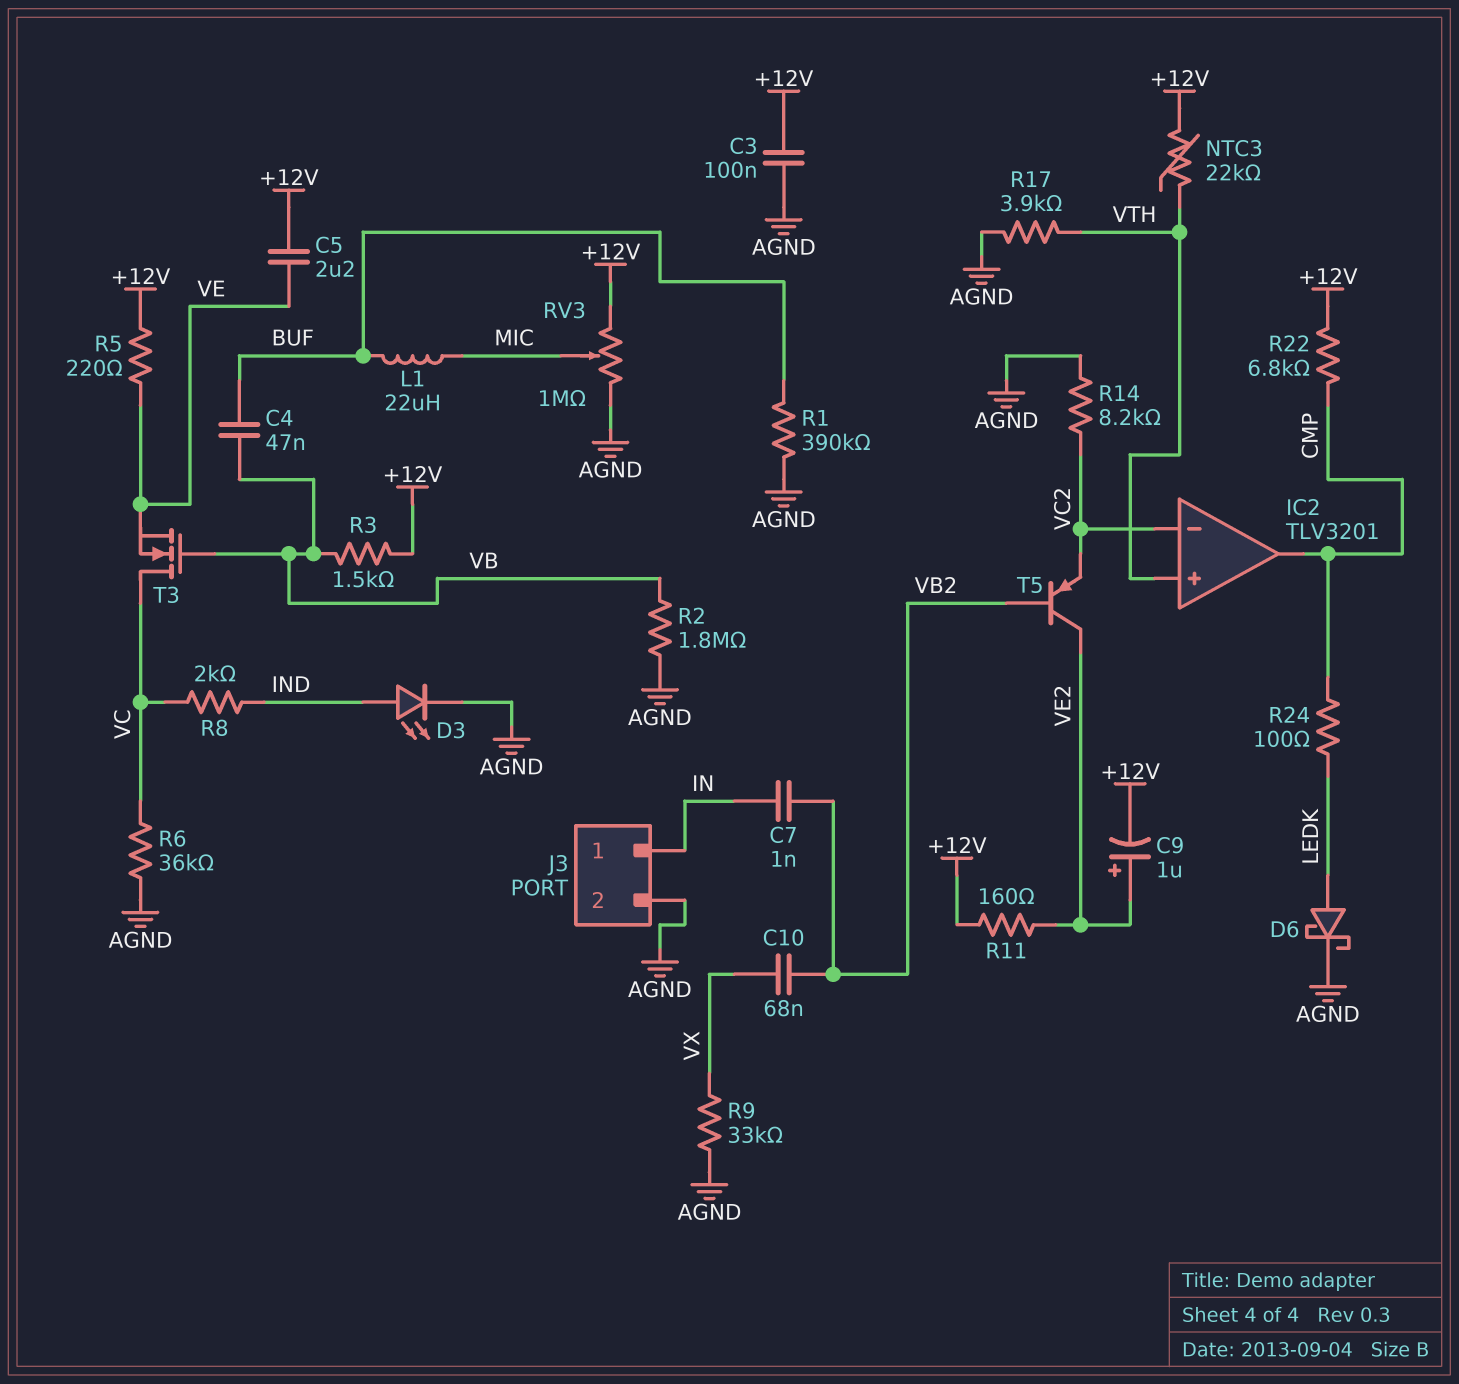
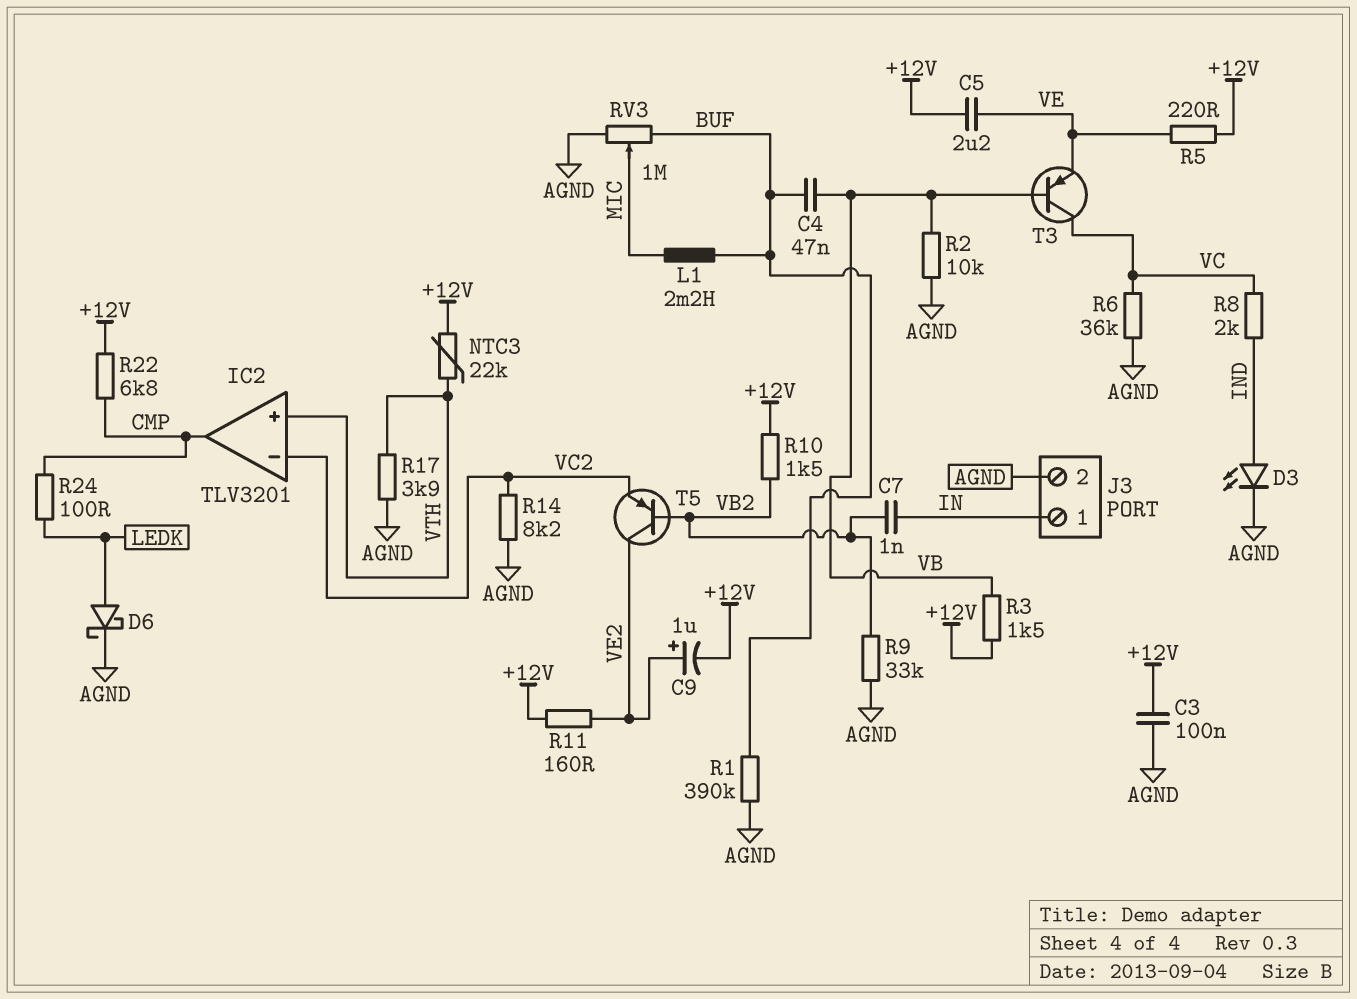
C10: 68nF (VB2, VX) -> none
L1: 22uH (BUF, MIC) -> 2.2mH (BUF, MIC)
R2: 1.8M (AGND, VB) -> 10k (AGND, VB)
R9: 33k (AGND, VX) -> 33k (AGND, VB2)
R10: none -> 1.5k (+12V, VB2)
RV3: 1M (+12V, AGND, wiper MIC) -> 1M (AGND, BUF, wiper MIC)
T3: NMOS (G VB, D VC, S VE) -> PNP (B VB, C VC, E VE)

